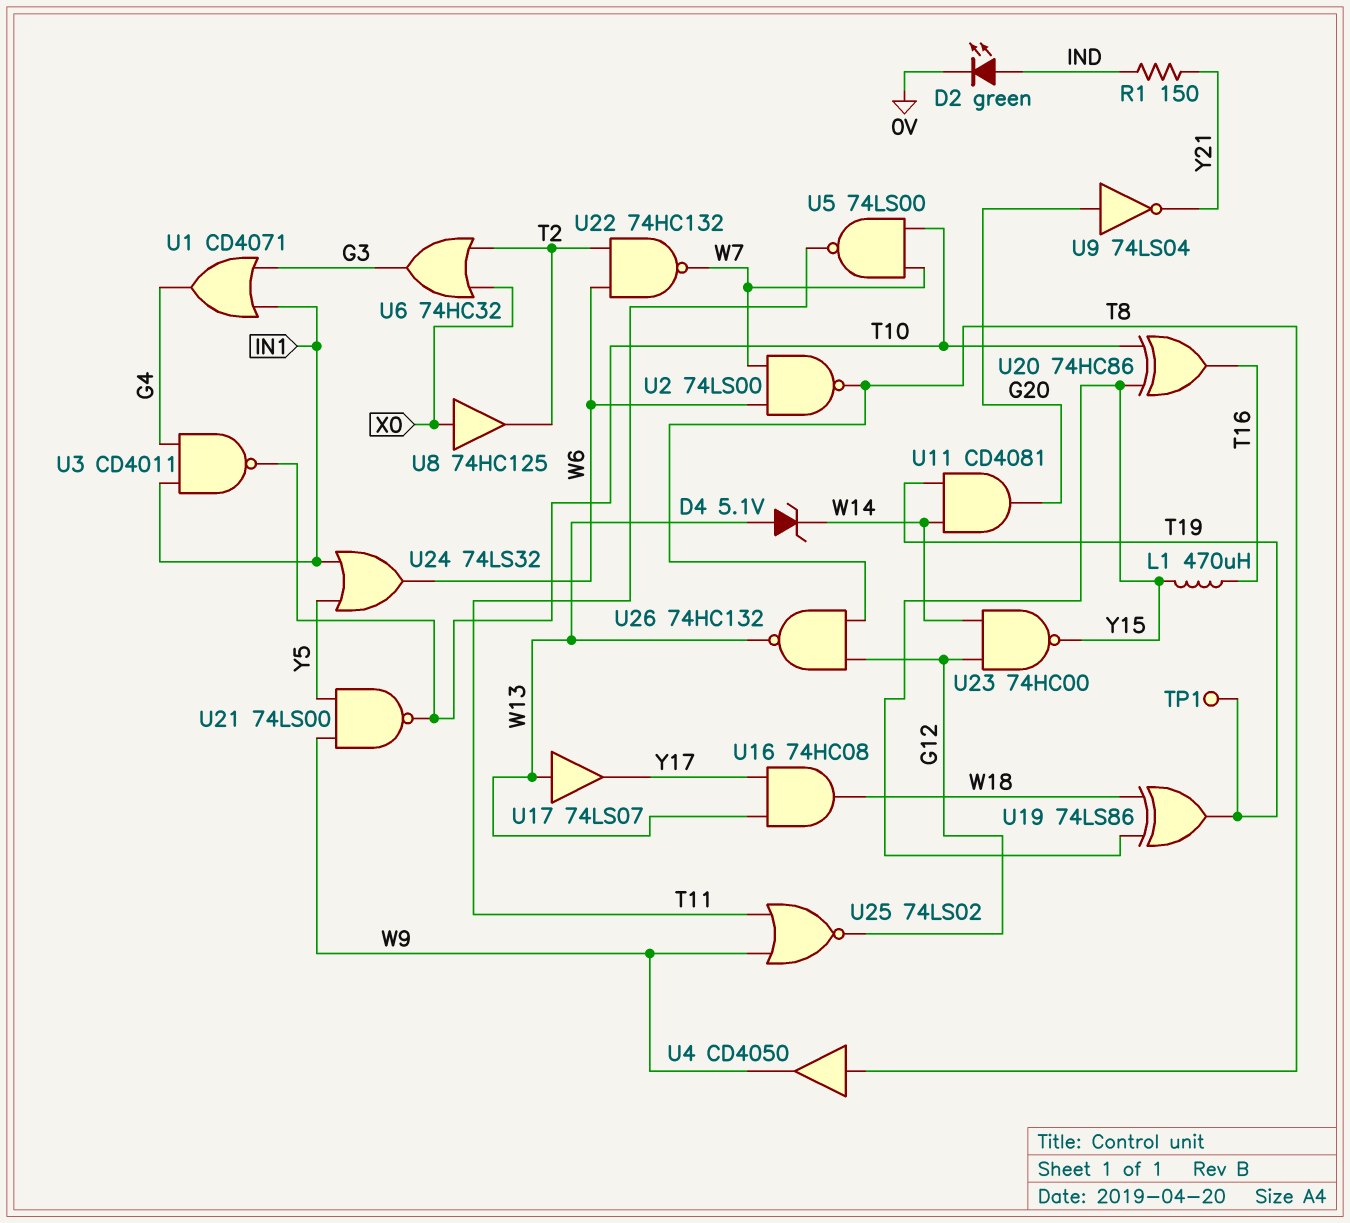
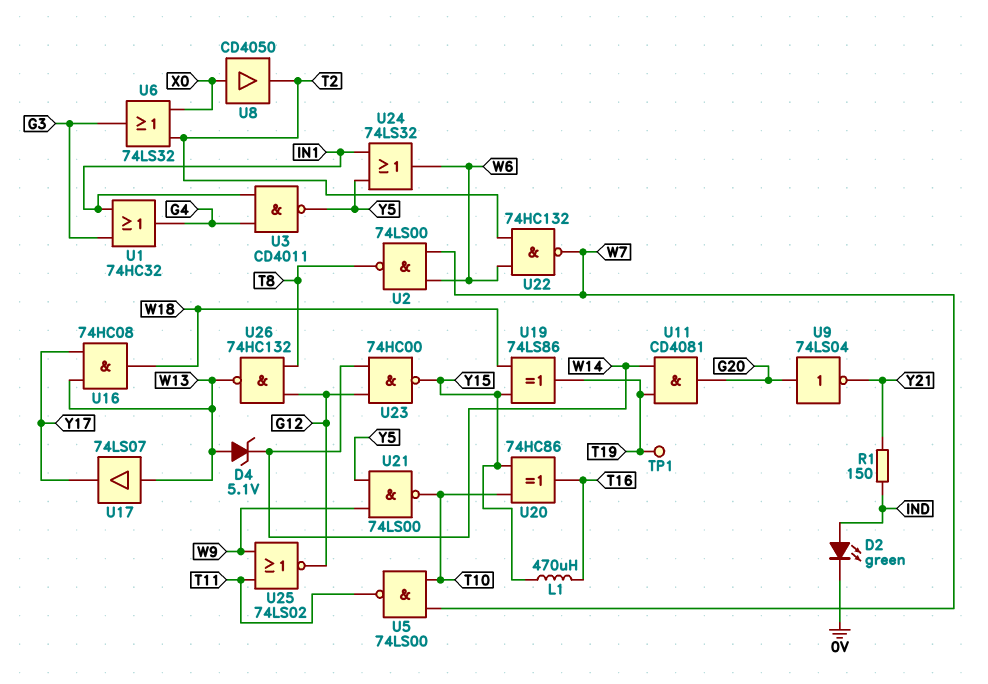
U1: OR CD4071 (in G3, in IN1, out G4) -> OR 74HC32 (in G3, in IN1, out G4)
U3: NAND CD4011 (in G4, in IN1, out T10) -> NAND CD4011 (in G4, in IN1, out Y5)
U4: buffer CD4050 (in T8, out W9) -> none
U6: OR 74HC32 (in T2, in X0, out G3) -> OR 74LS32 (in T2, in X0, out G3)
U8: buffer 74HC125 (in X0, out T2) -> buffer CD4050 (in X0, out T2)

